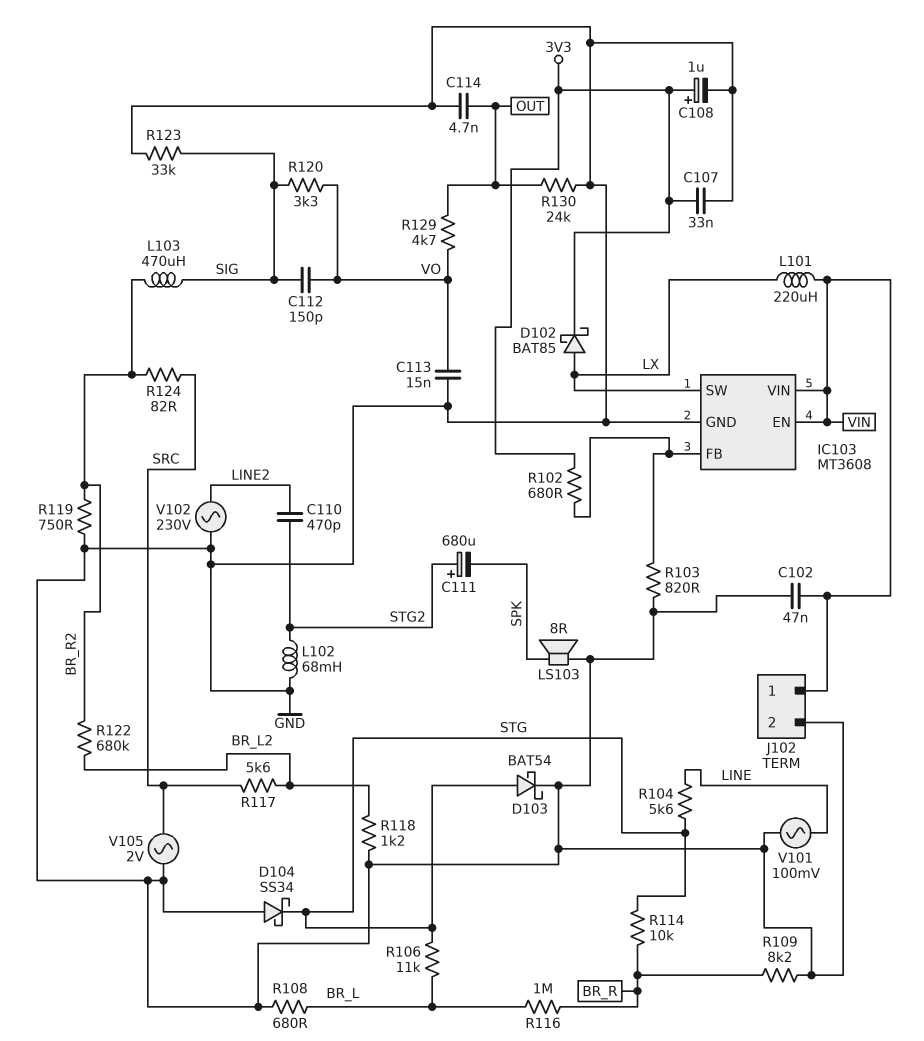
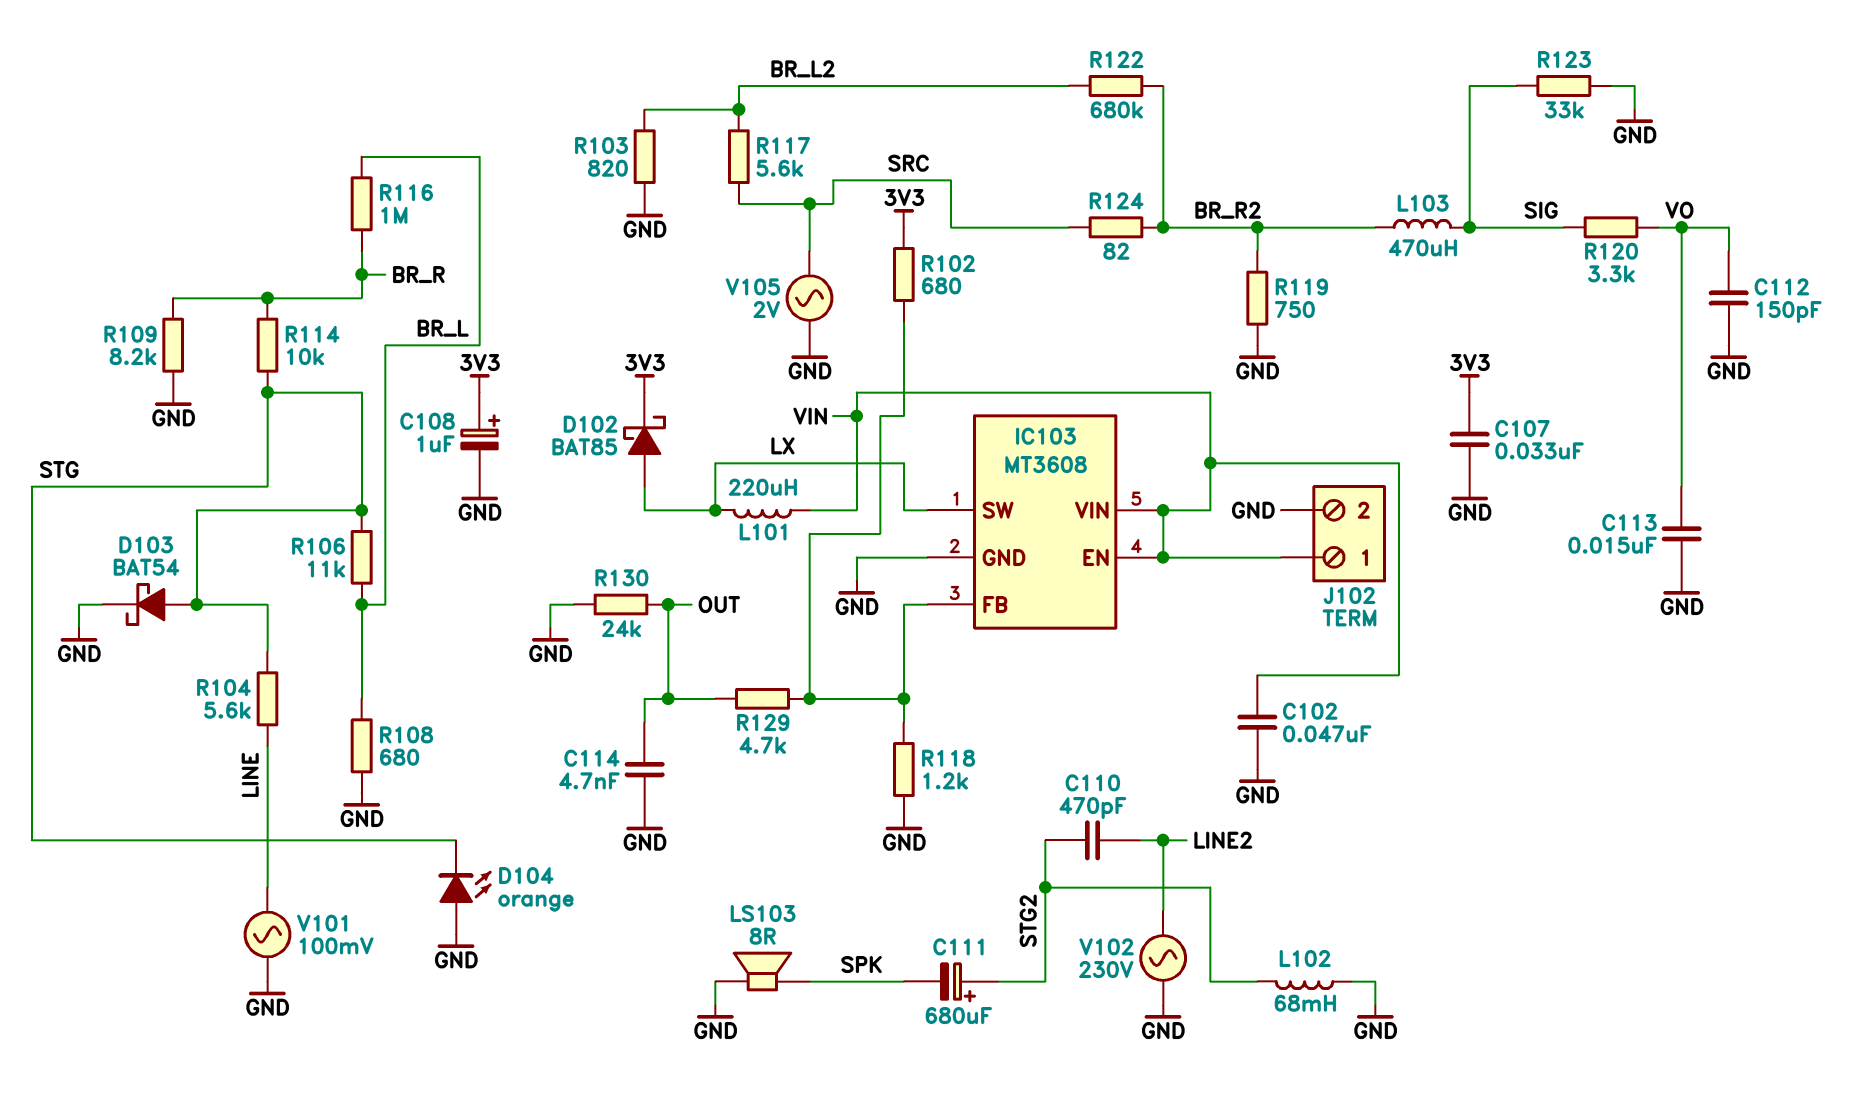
C112: 150pF (SIG, VO) -> 150pF (GND, VO)
D104: schottky SS34 (A GND, K STG) -> LED orange (A GND, K STG)
R103: 820 (GND, IC103/FB) -> 820 (BR_L2, GND)
R118: 1.2k (BR_L2, GND) -> 1.2k (GND, IC103/FB)
R129: 4.7k (OUT, VO) -> 4.7k (IC103/FB, OUT)

